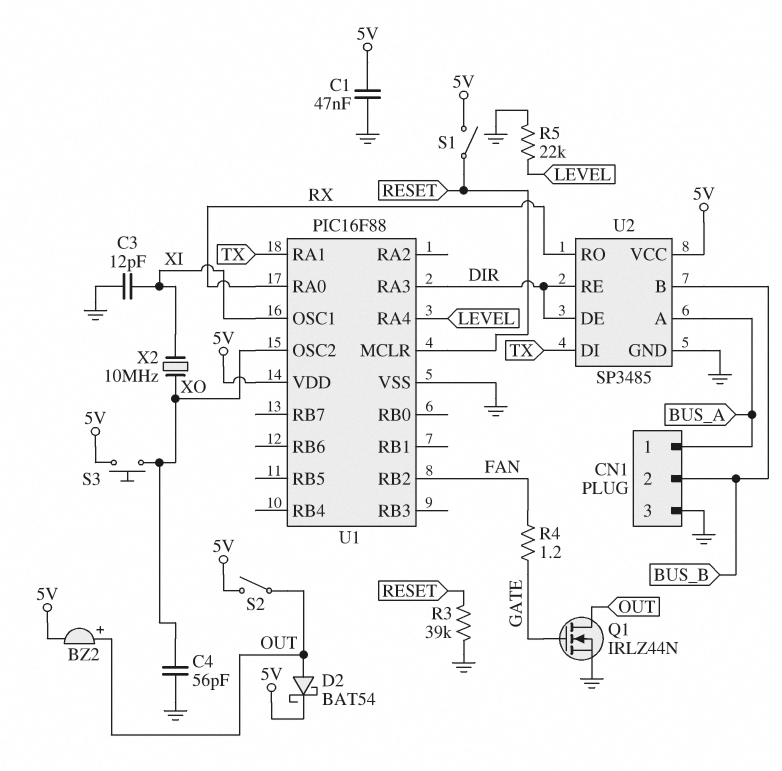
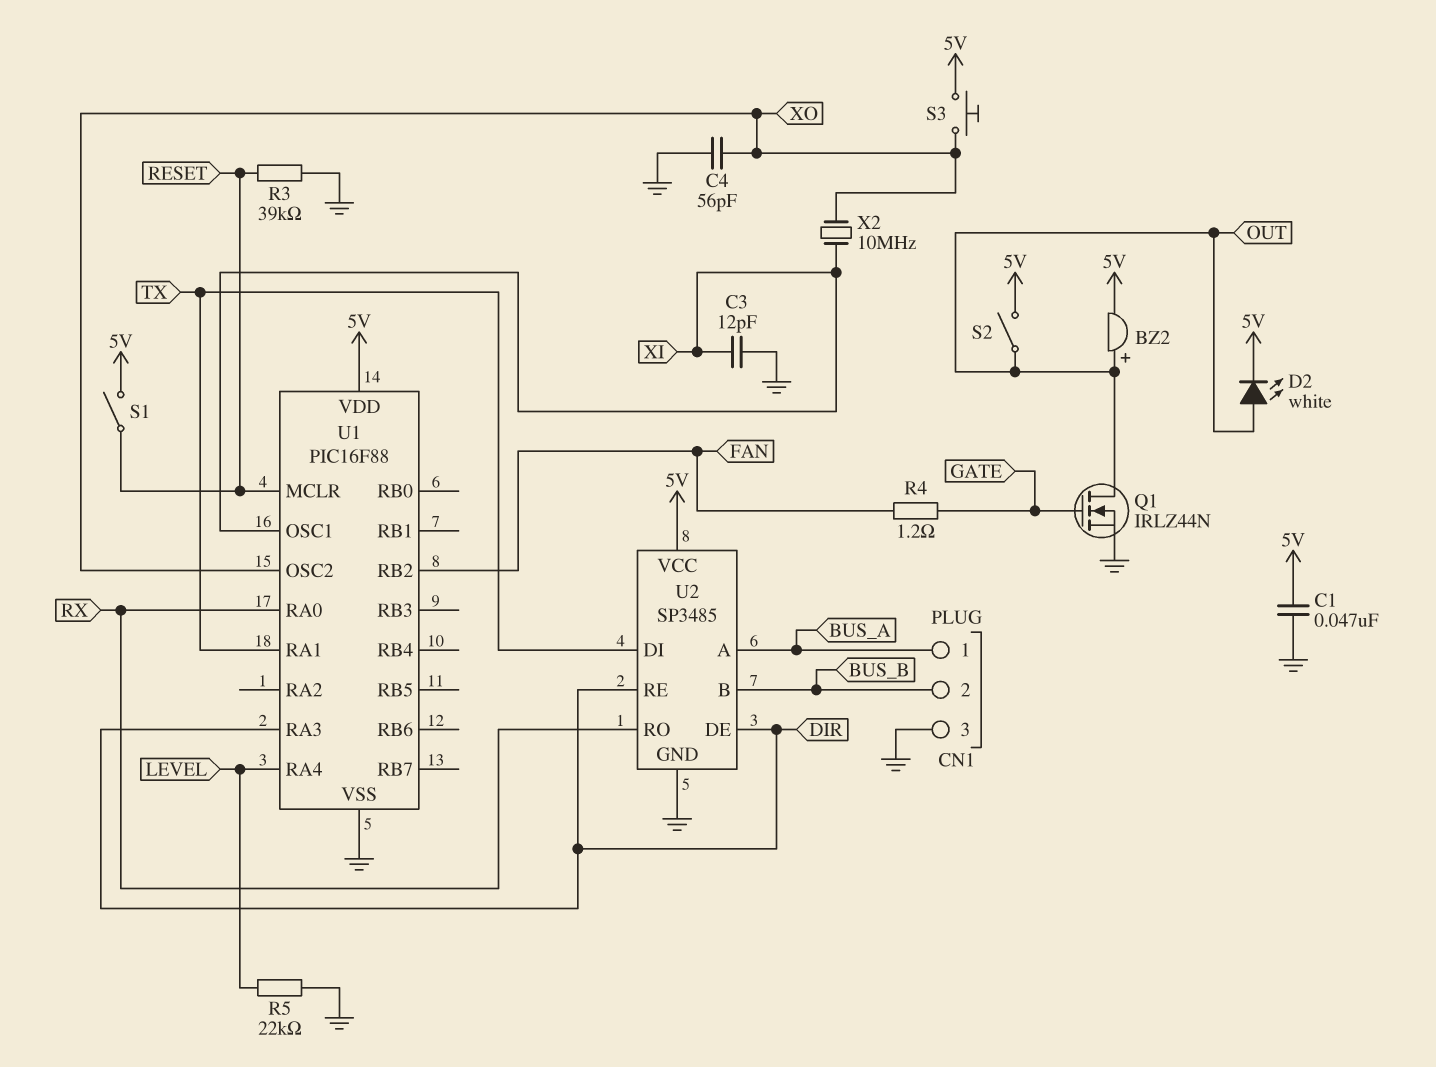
D2: schottky BAT54 (A OUT, K 5V) -> LED white (A OUT, K 5V)

